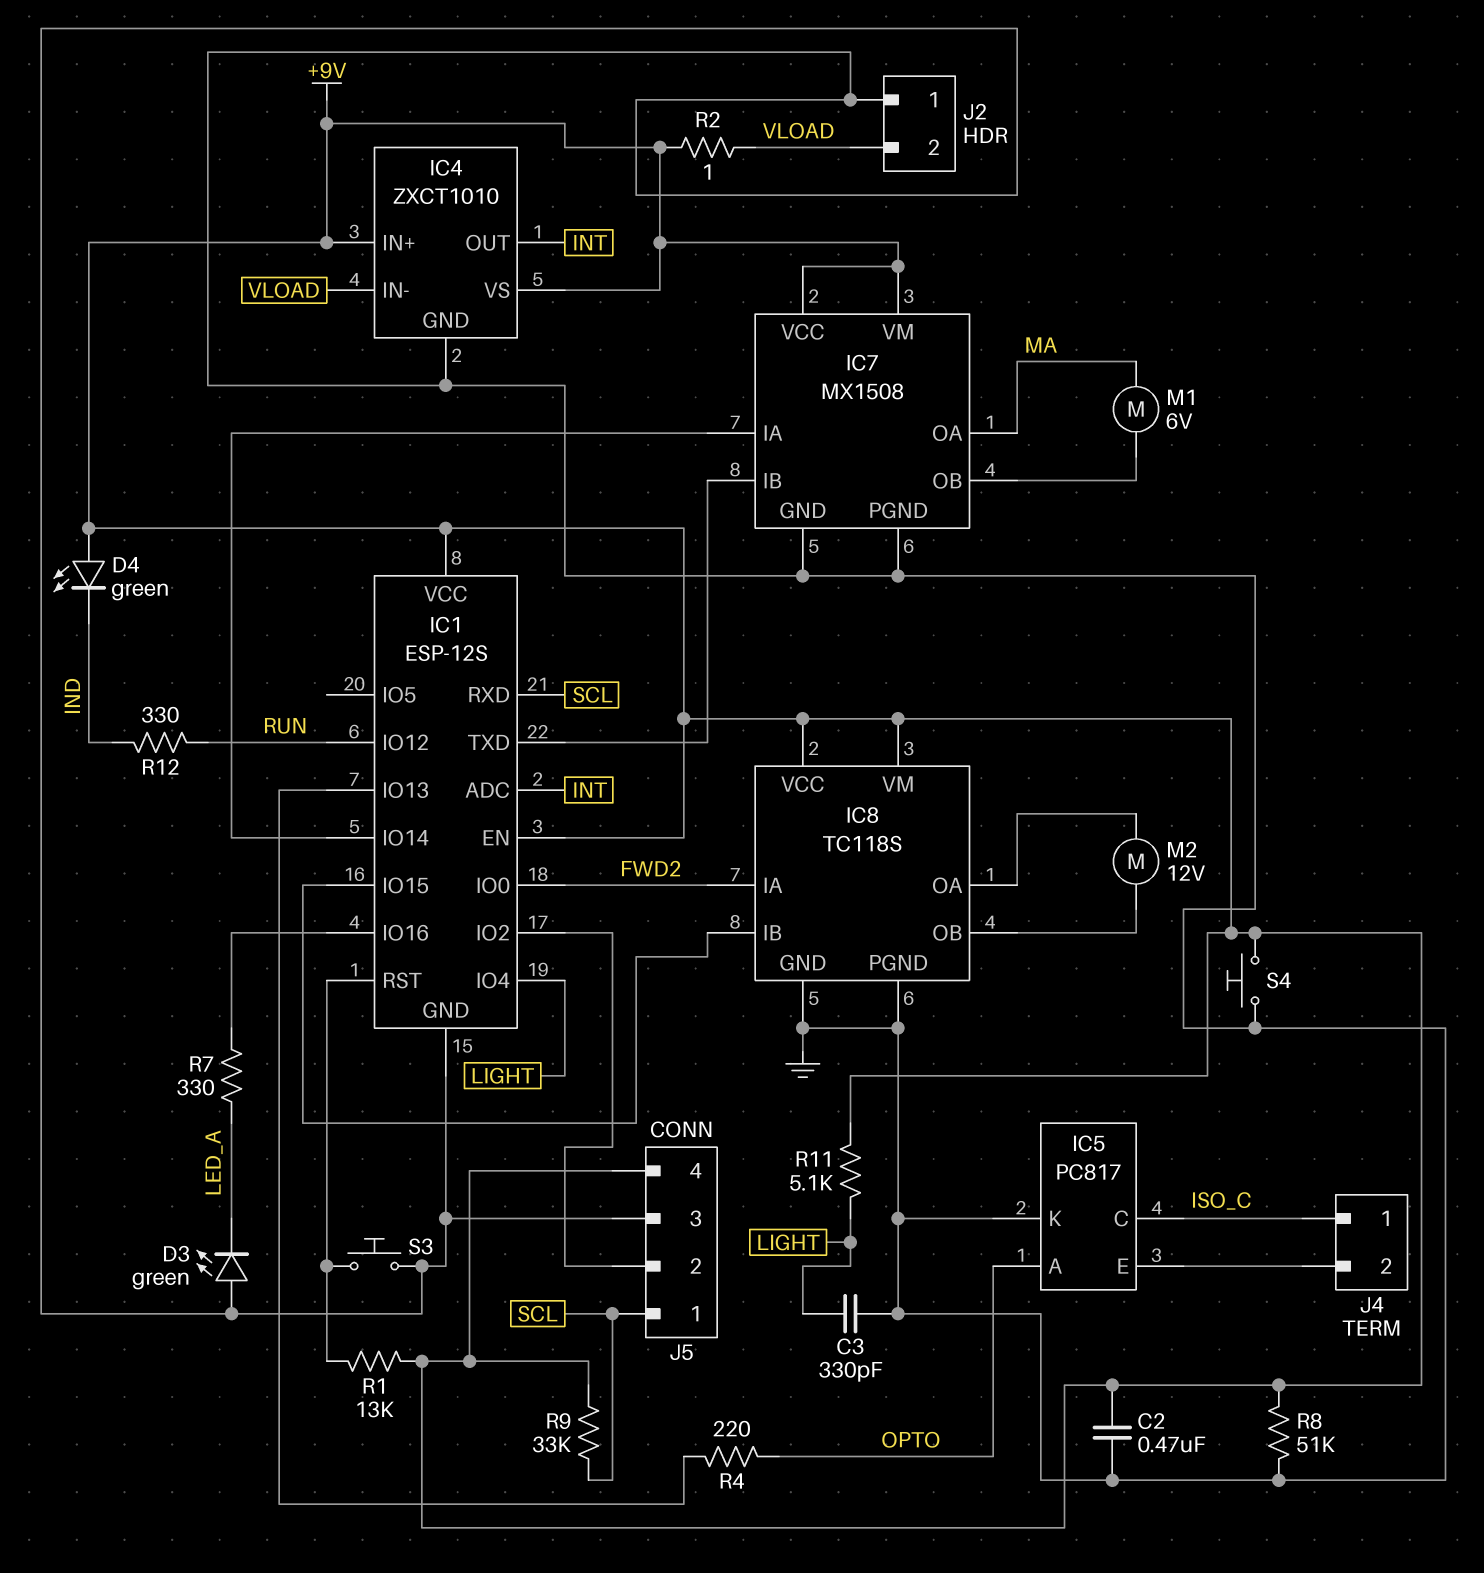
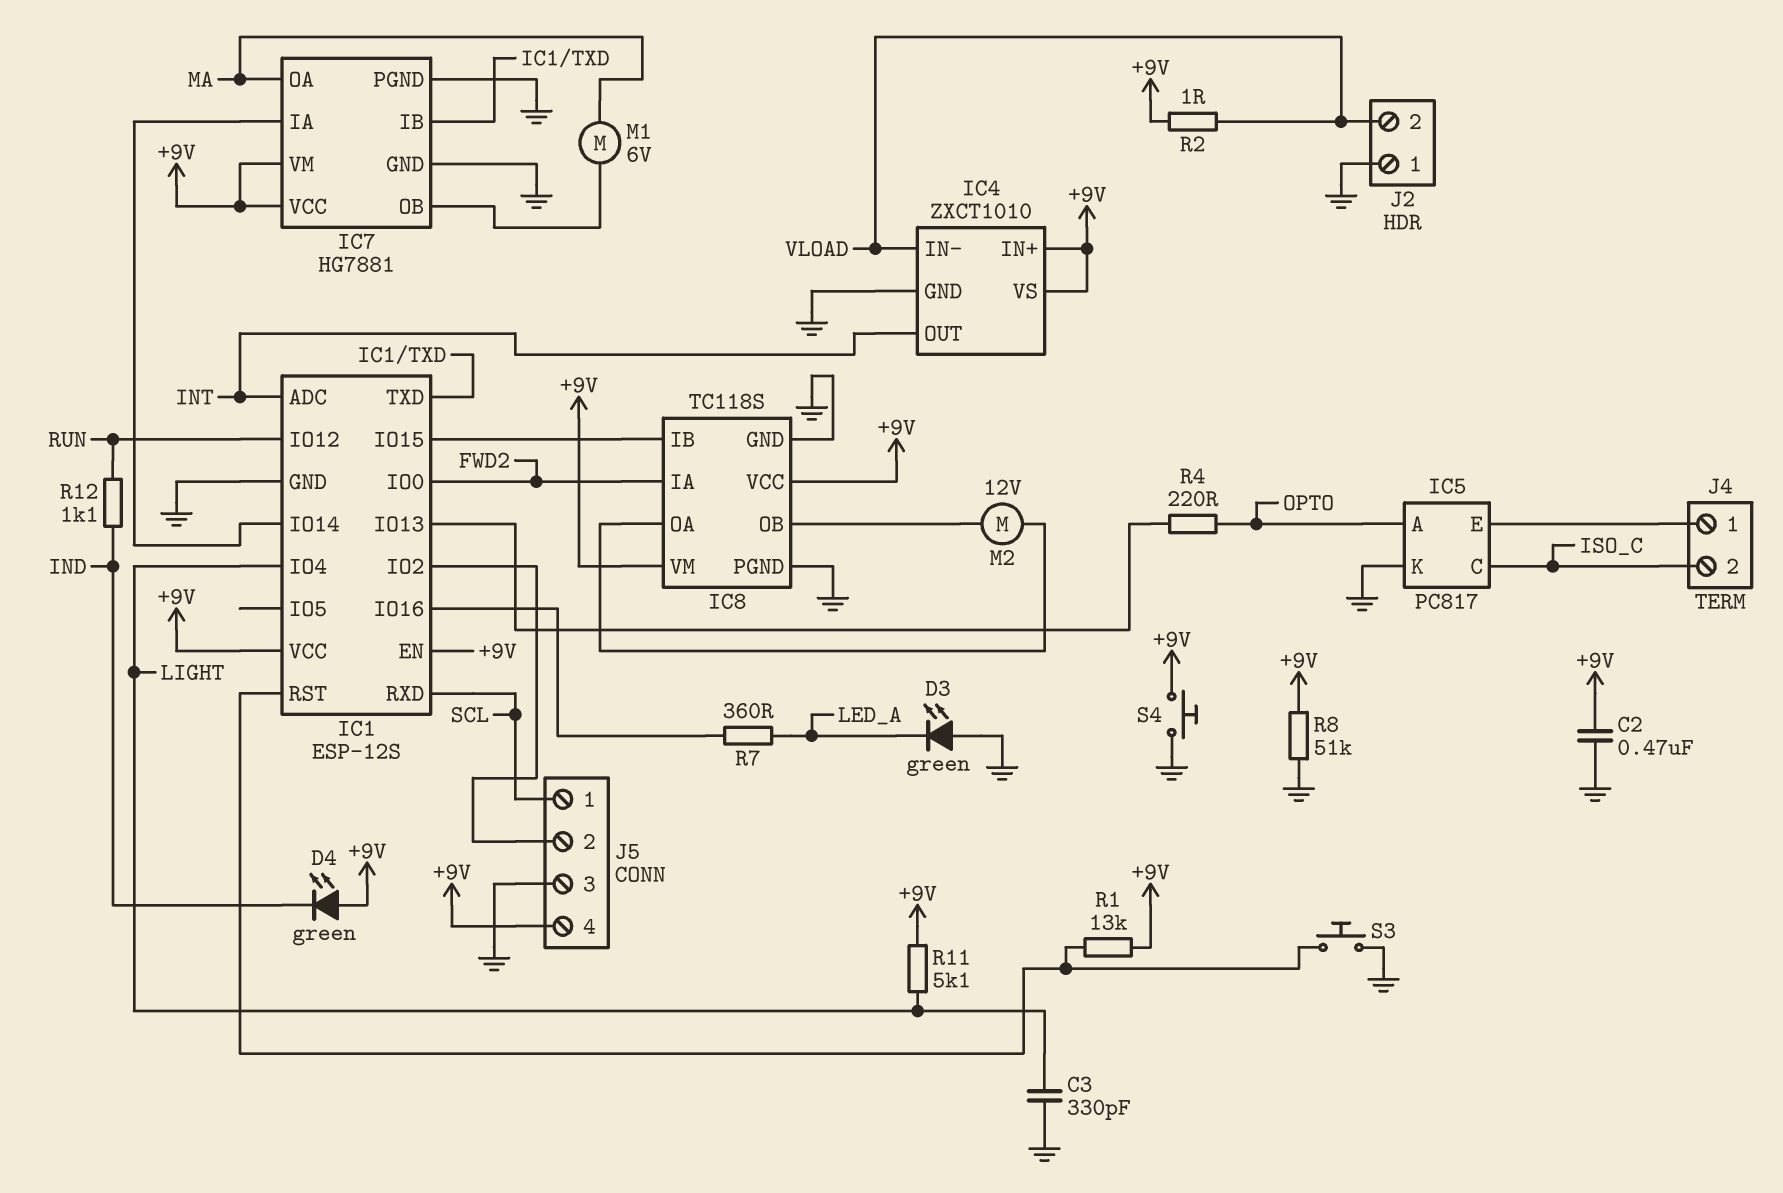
IC7: MX1508 -> HG7881
J4 pin 1: ISO_C -> IC5/E
J4 pin 2: IC5/E -> ISO_C
R7: 330 (IC1/IO16, LED_A) -> 360 (IC1/IO16, LED_A)
R9: 33k (+9V, SCL) -> none
R12: 330 (IND, RUN) -> 1.1k (IND, RUN)

